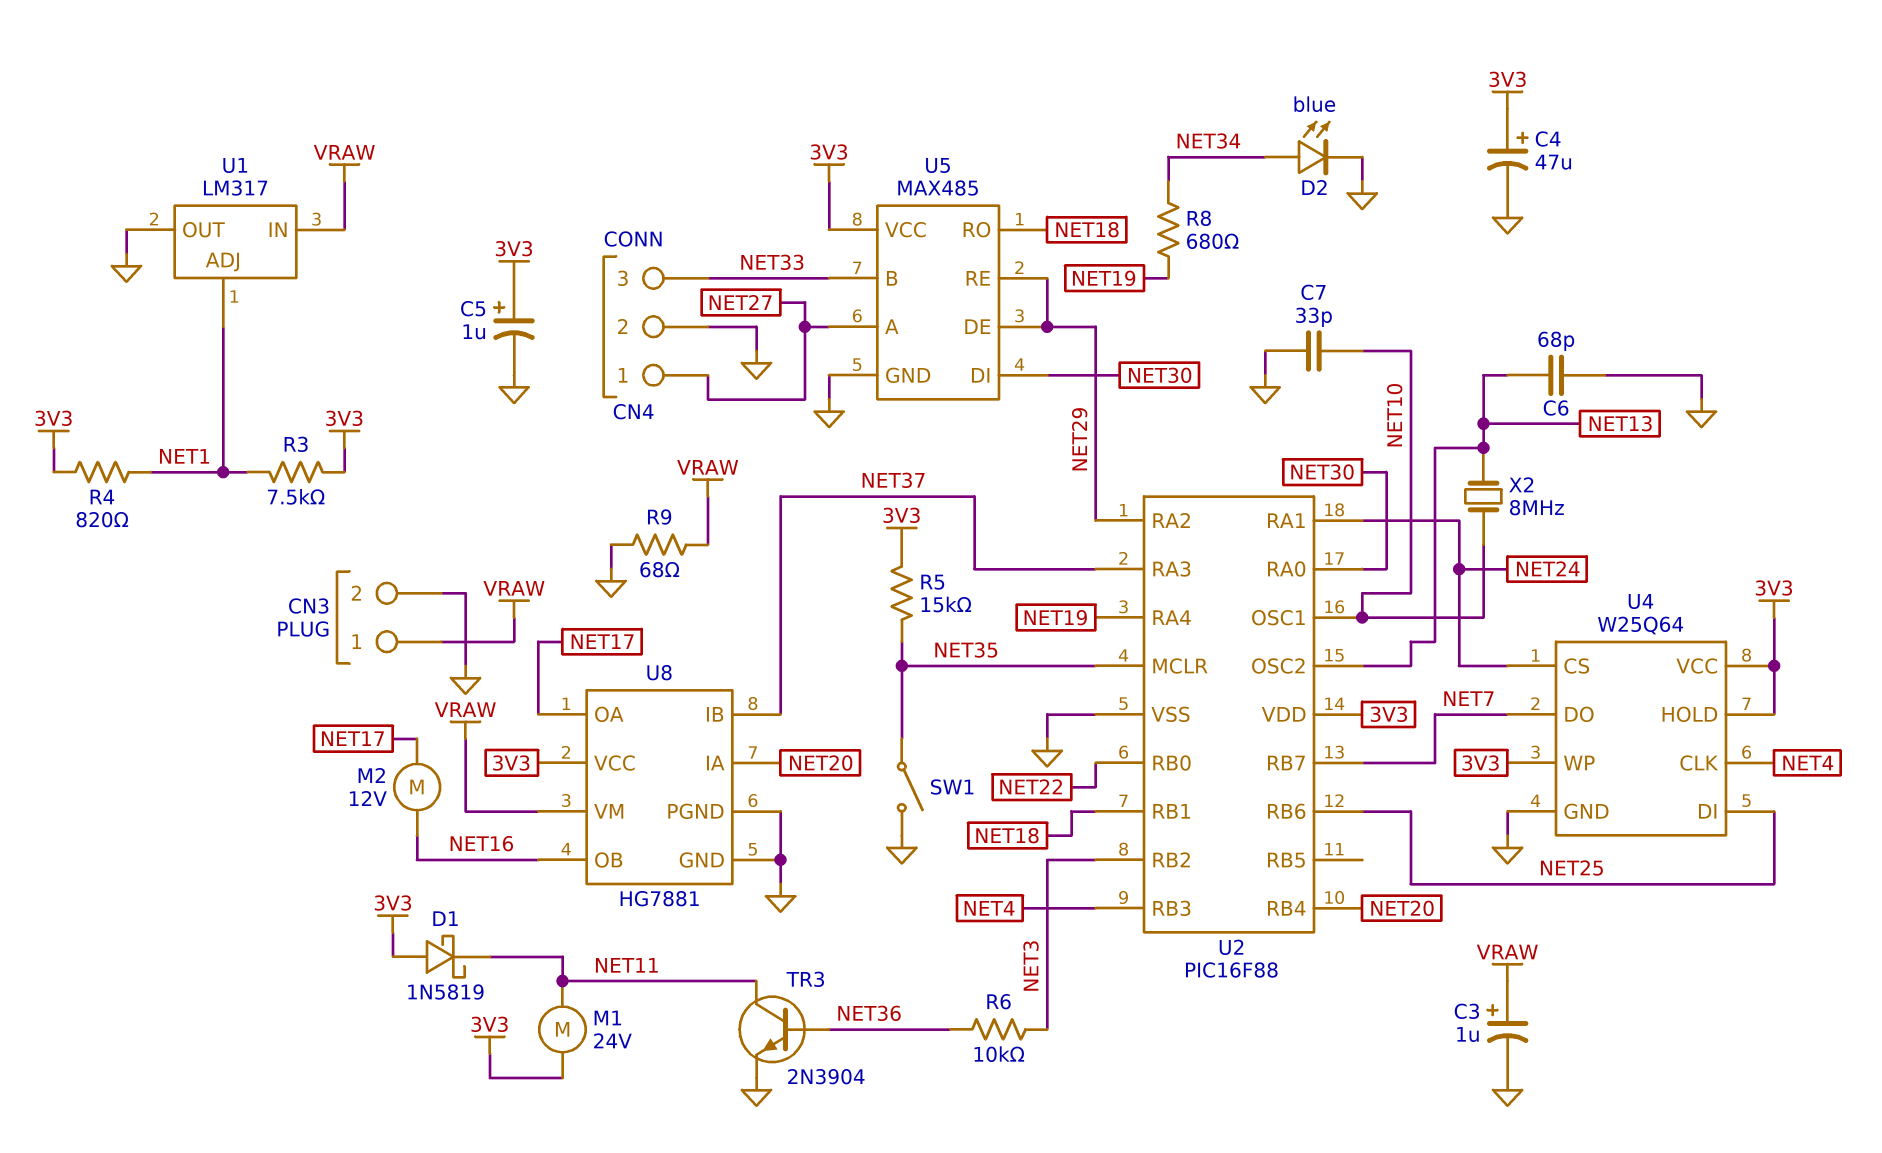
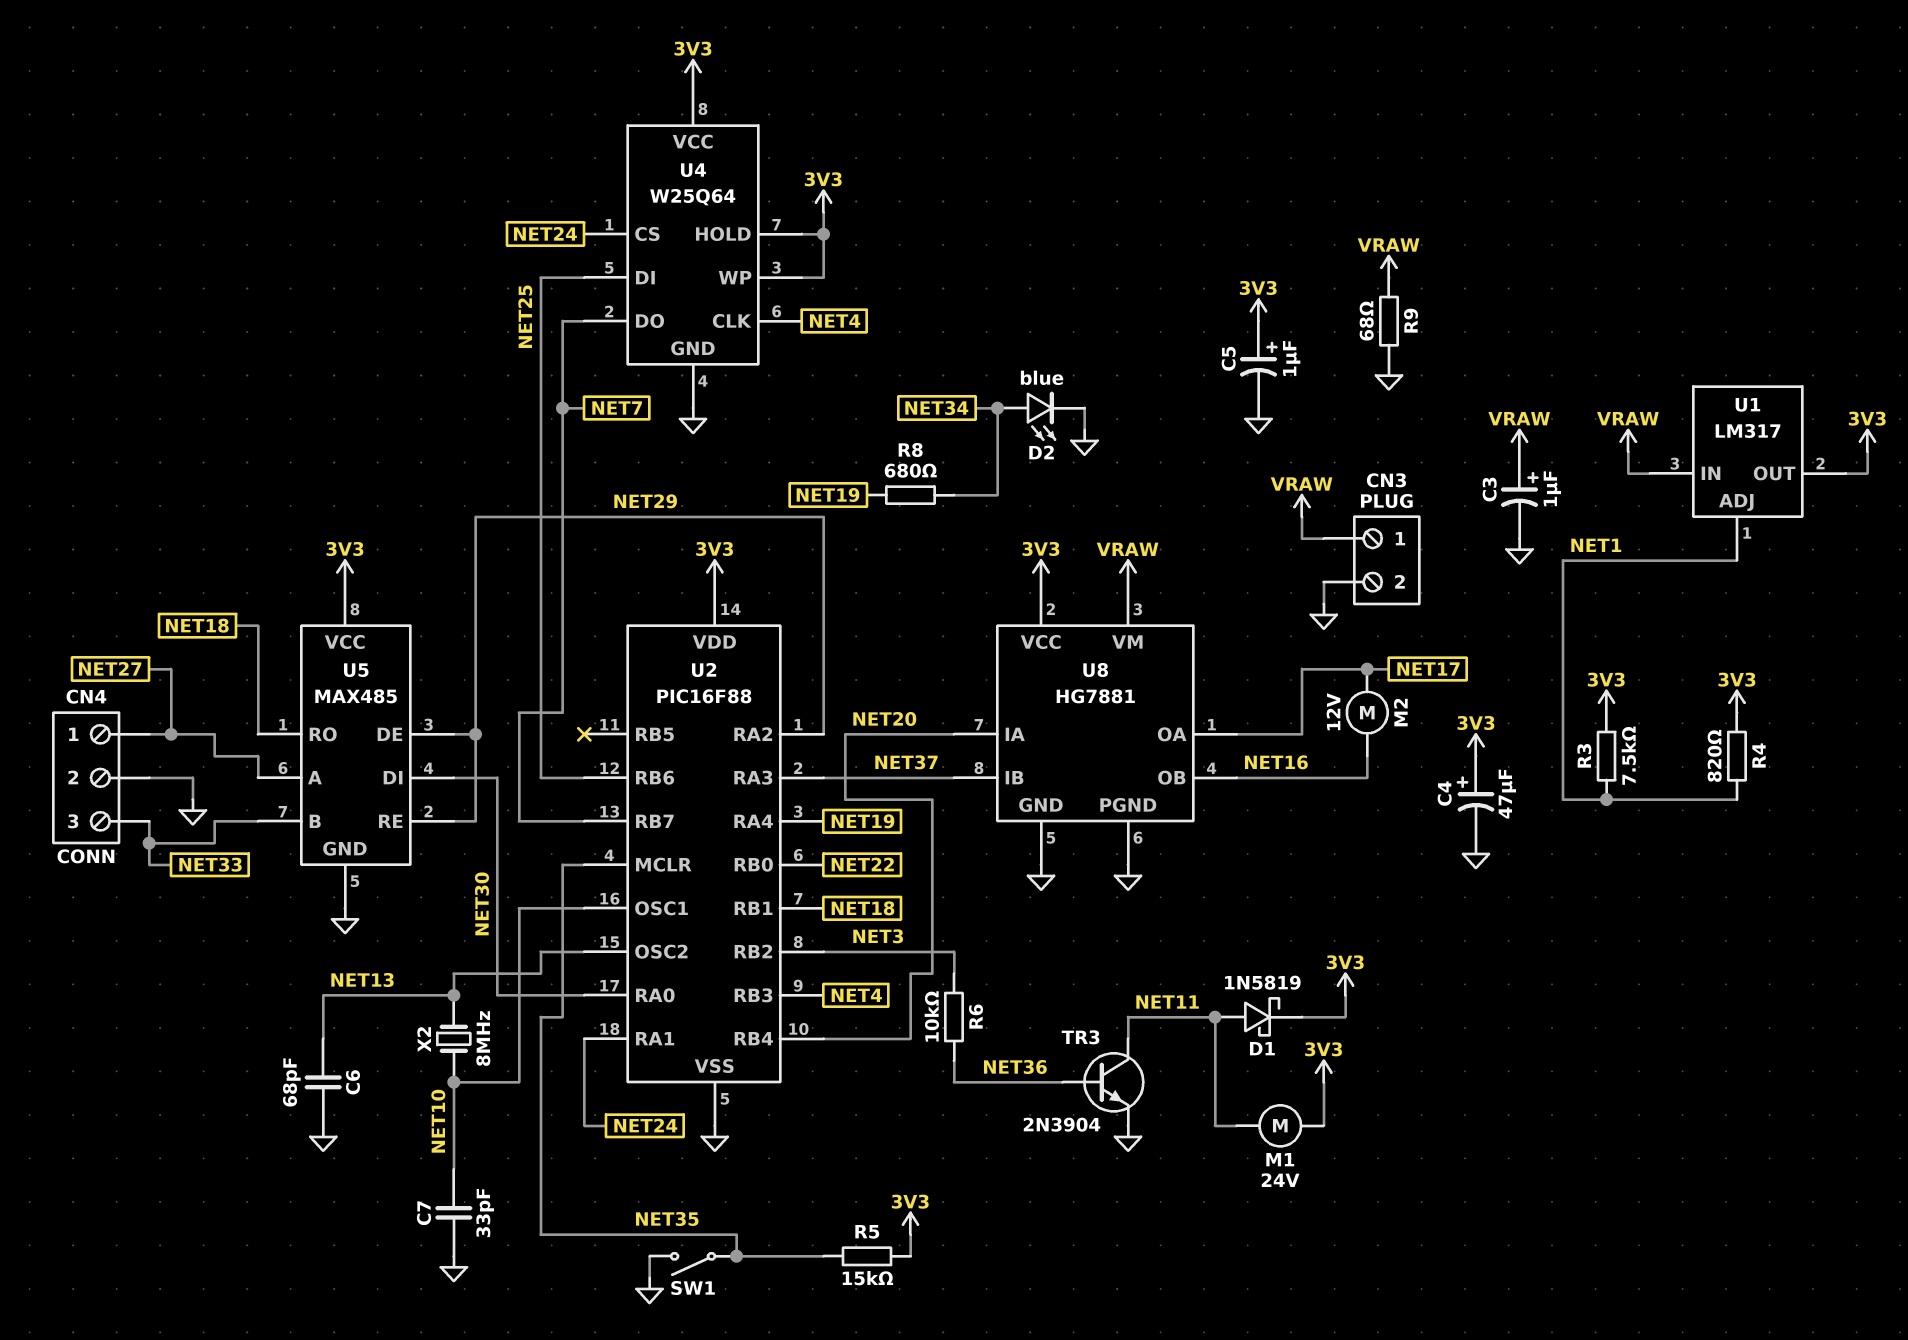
D1: schottky 1N5819 (A 3V3, K NET11) -> schottky 1N5819 (A NET11, K 3V3)
U1 pin OUT: GND -> 3V3

